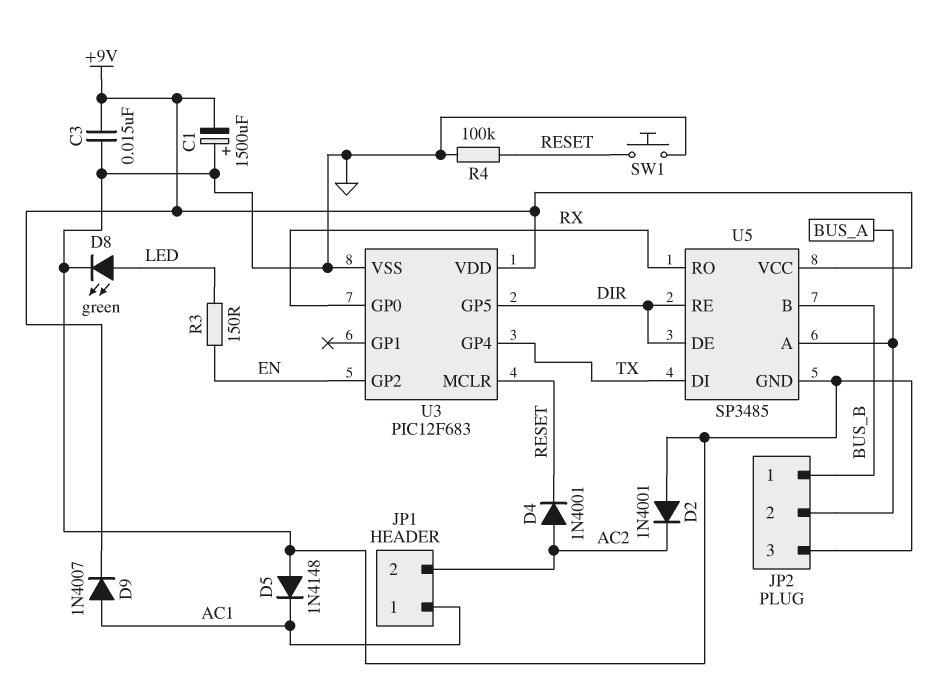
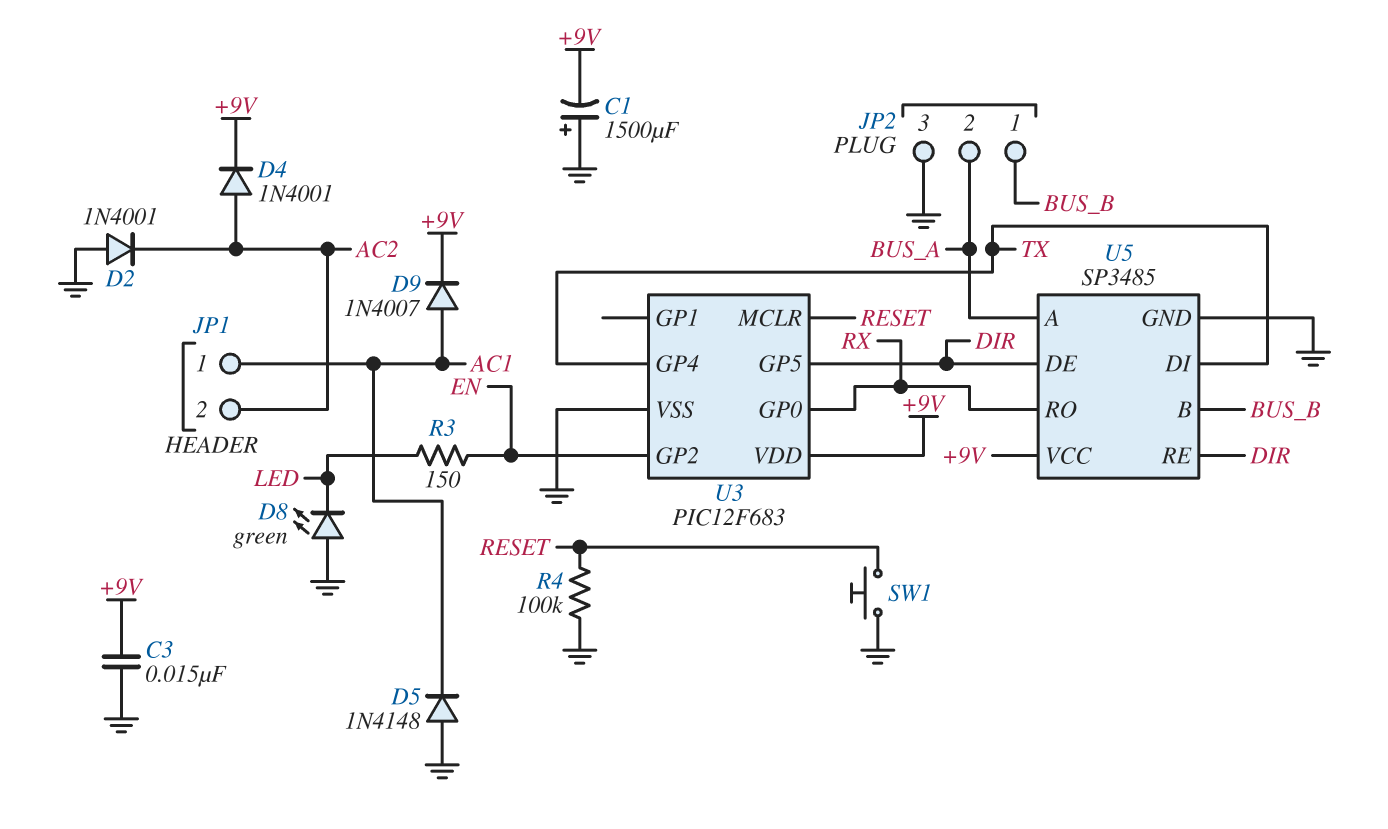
D4: diode 1N4001 (A AC2, K RESET) -> diode 1N4001 (A AC2, K +9V)
D8: LED green (A LED, K GND) -> LED green (A GND, K LED)

